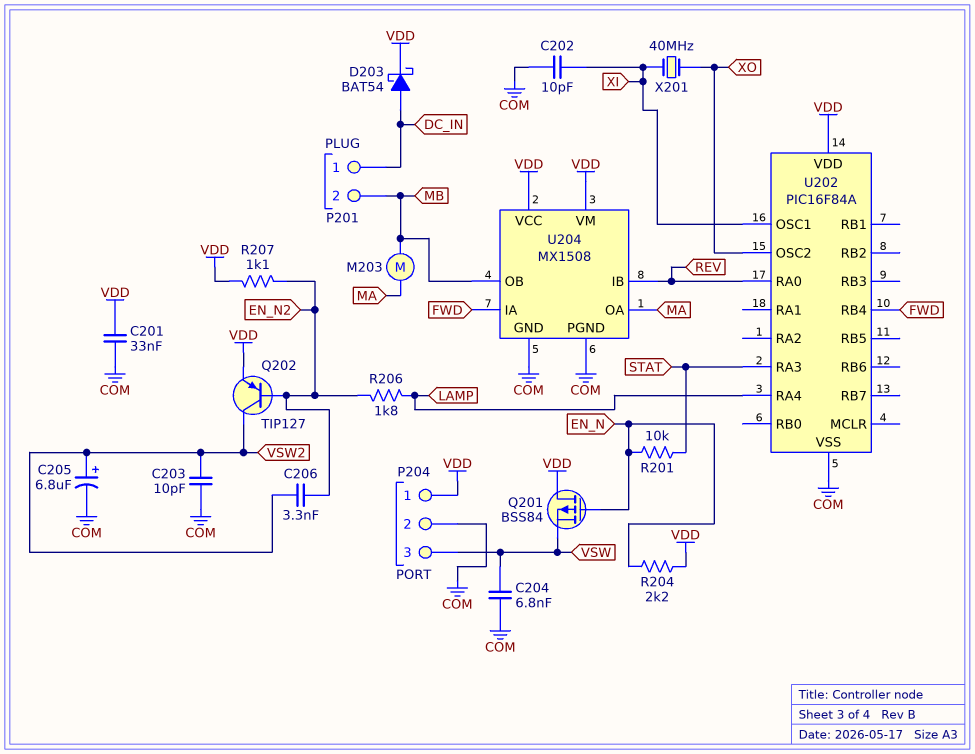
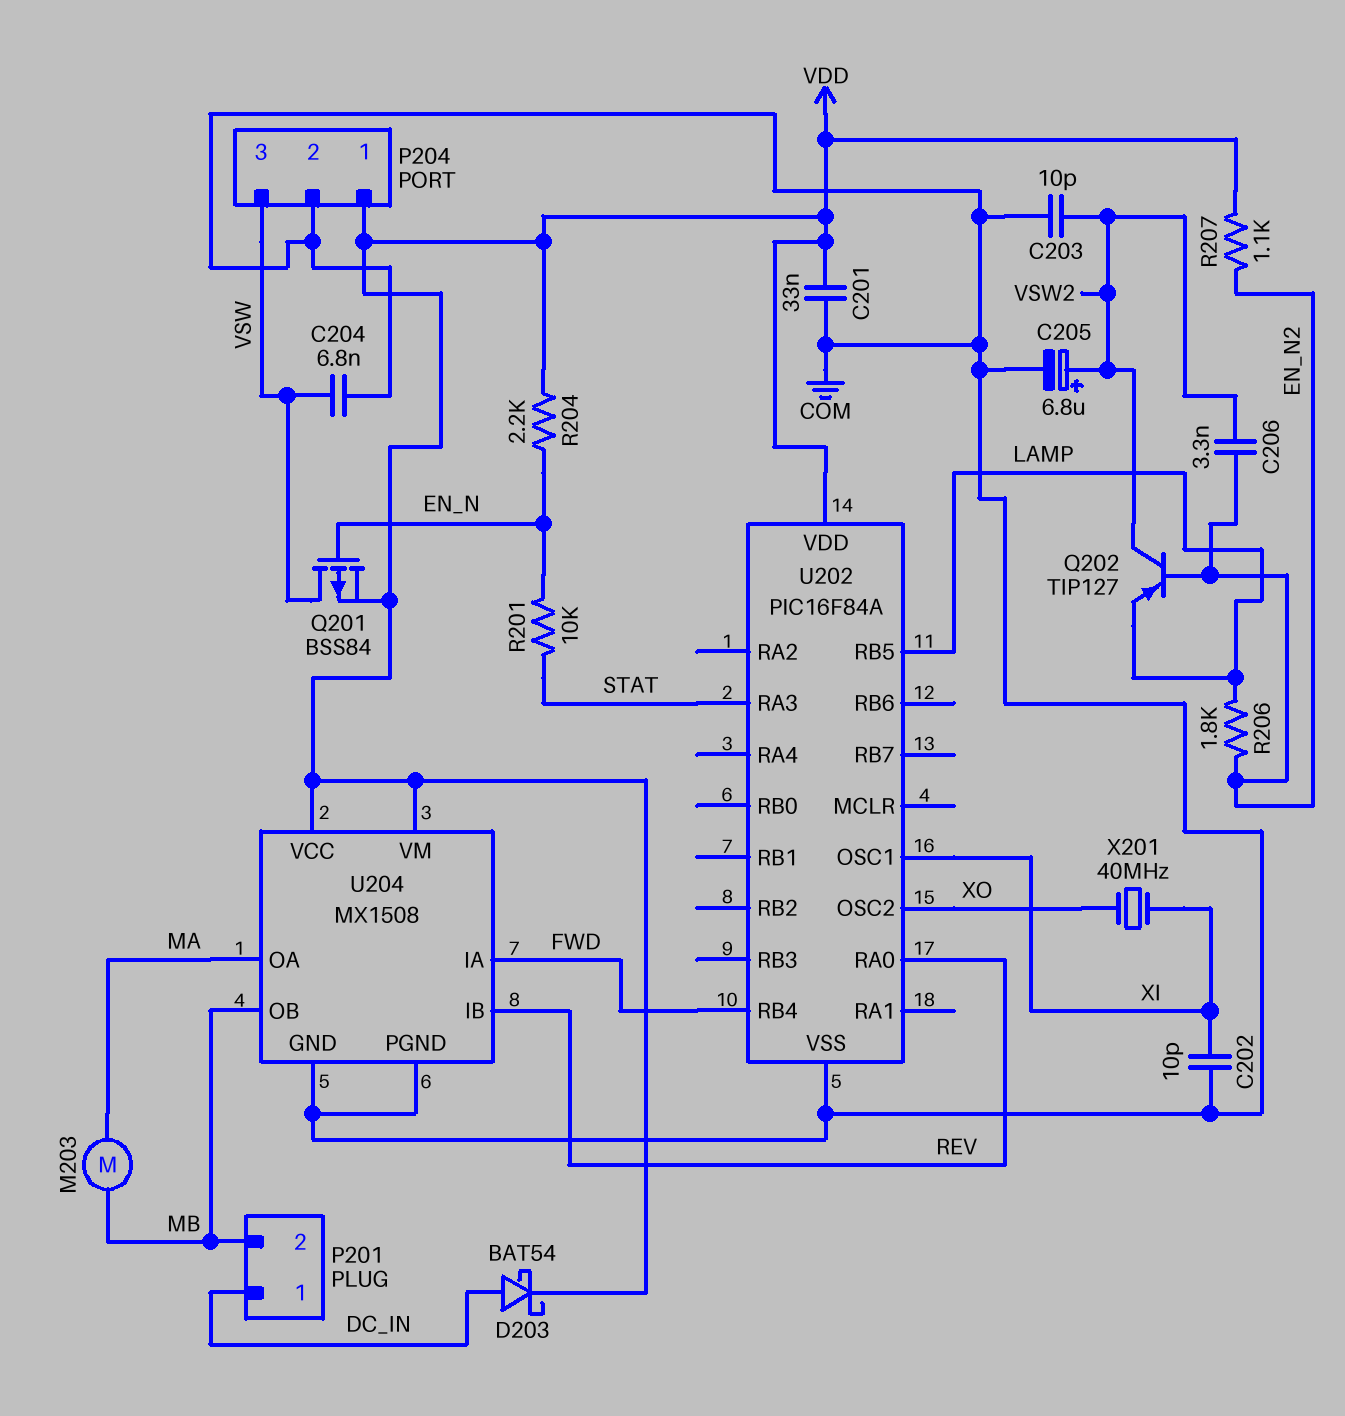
Q201: PMOS BSS84 (G EN_N, D VDD, S VSW) -> PMOS BSS84 (G EN_N, D VSW, S VDD)
Q202: PNP TIP127 (B EN_N2, C VSW2, E VDD) -> PNP TIP127 (B EN_N2, C VSW2, E LAMP)
U202 pin RA4: LAMP -> none
U202 pin RB5: none -> LAMP

